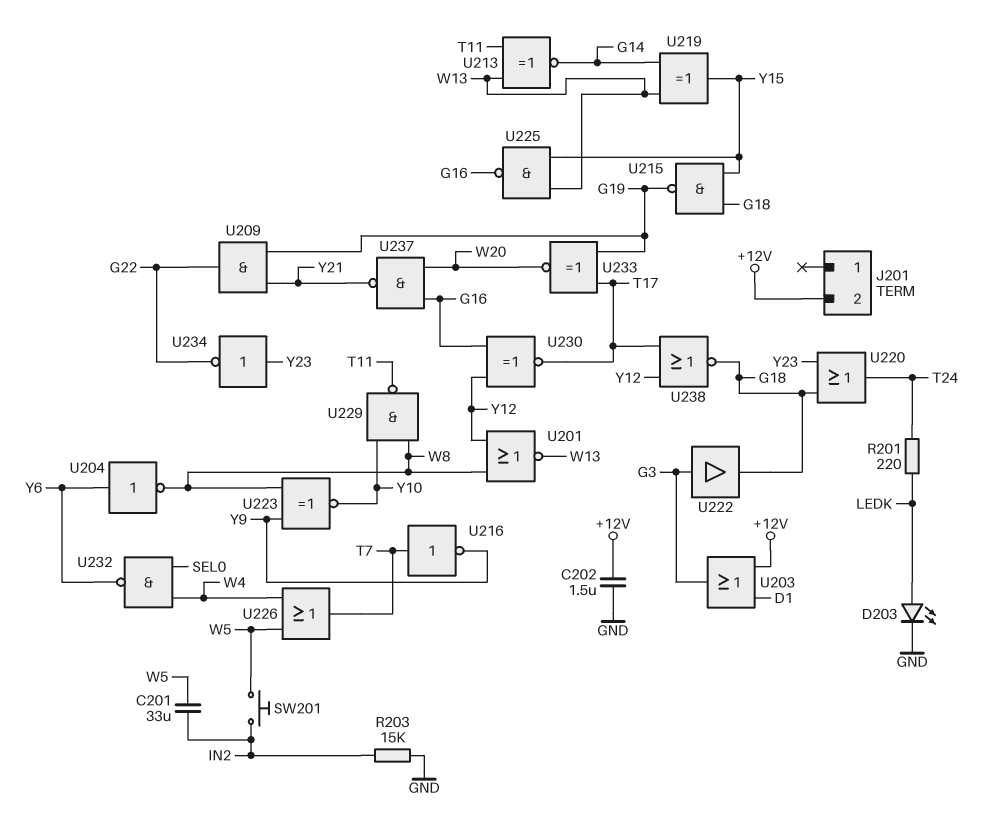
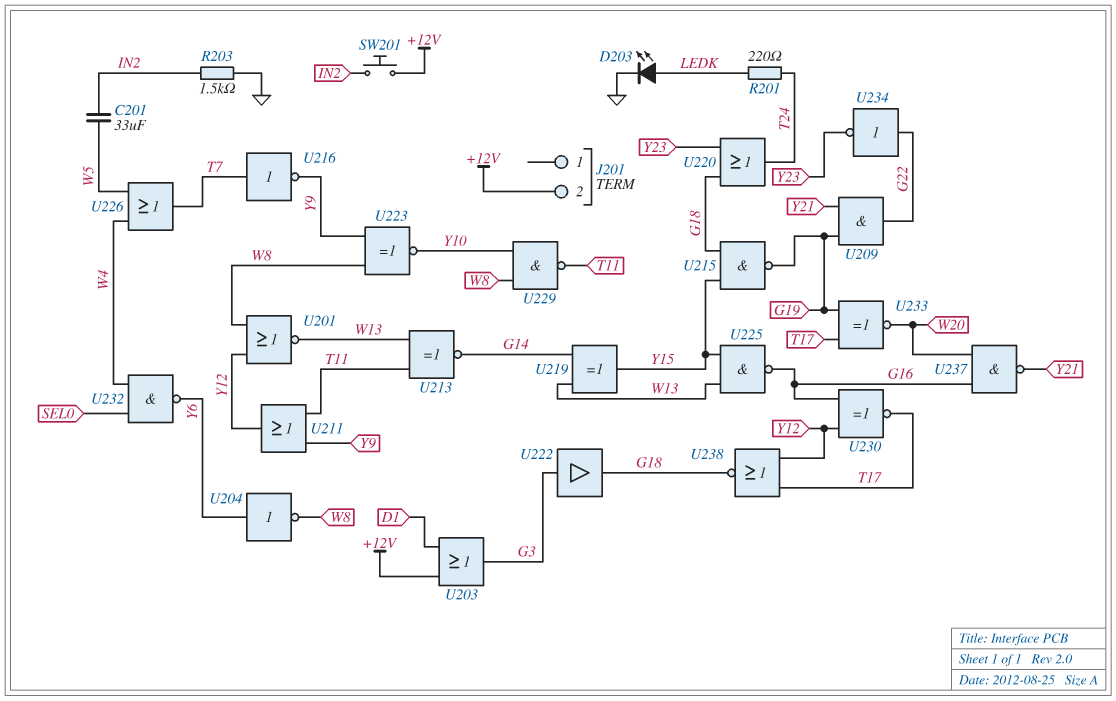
C202: 1.5uF (+12V, GND) -> none
R203: 15k (GND, IN2) -> 1.5k (GND, IN2)
SW201: button (IN2, W5) -> button (+12V, IN2)
U211: none -> OR (in T11, in Y9, out Y12)
U234: NOT (in Y23, out G22) -> NOT (in G22, out Y23)

